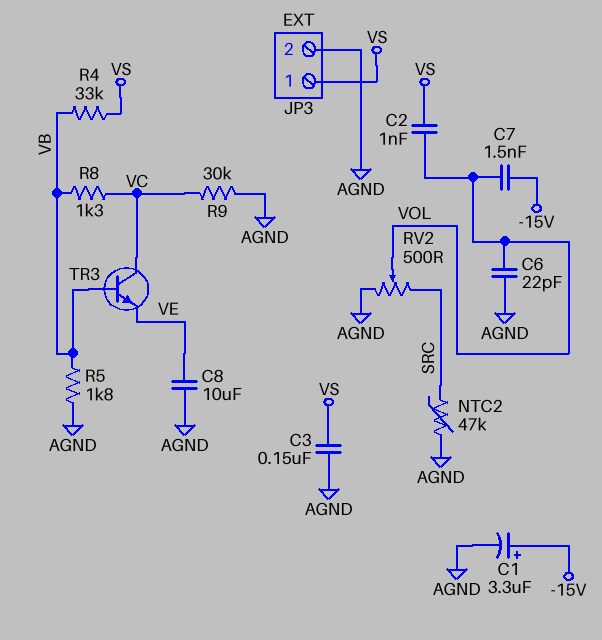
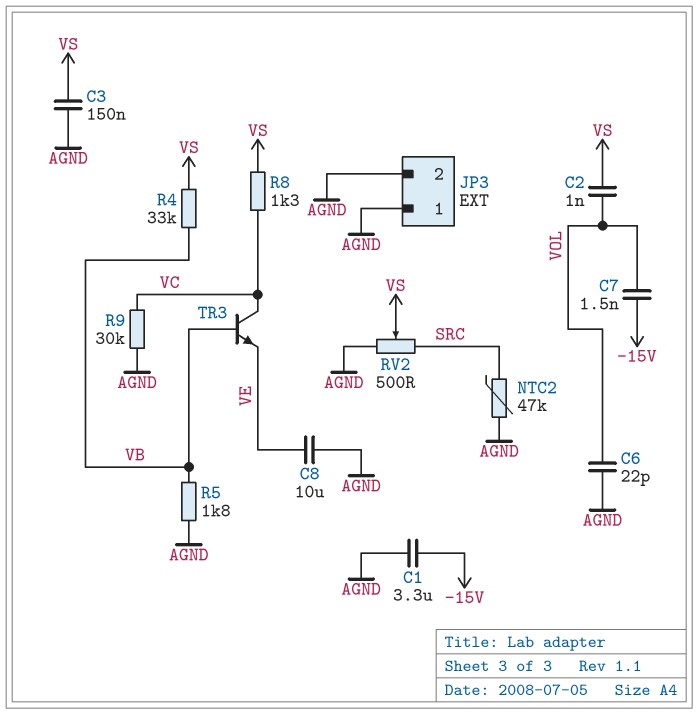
C1: 3.3uF (plus -15V, minus AGND) -> 3.3uF (-15V, AGND)
JP3 pin 1: VS -> AGND
R8: 1.3k (VB, VC) -> 1.3k (VC, VS)
RV2: 500 (AGND, SRC, wiper VOL) -> 500 (AGND, SRC, wiper VS)

